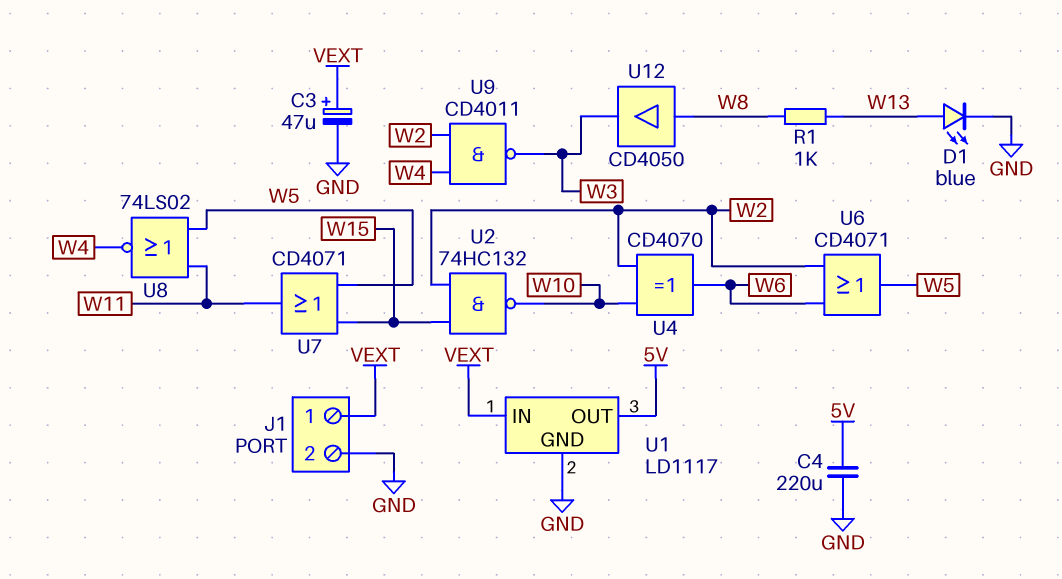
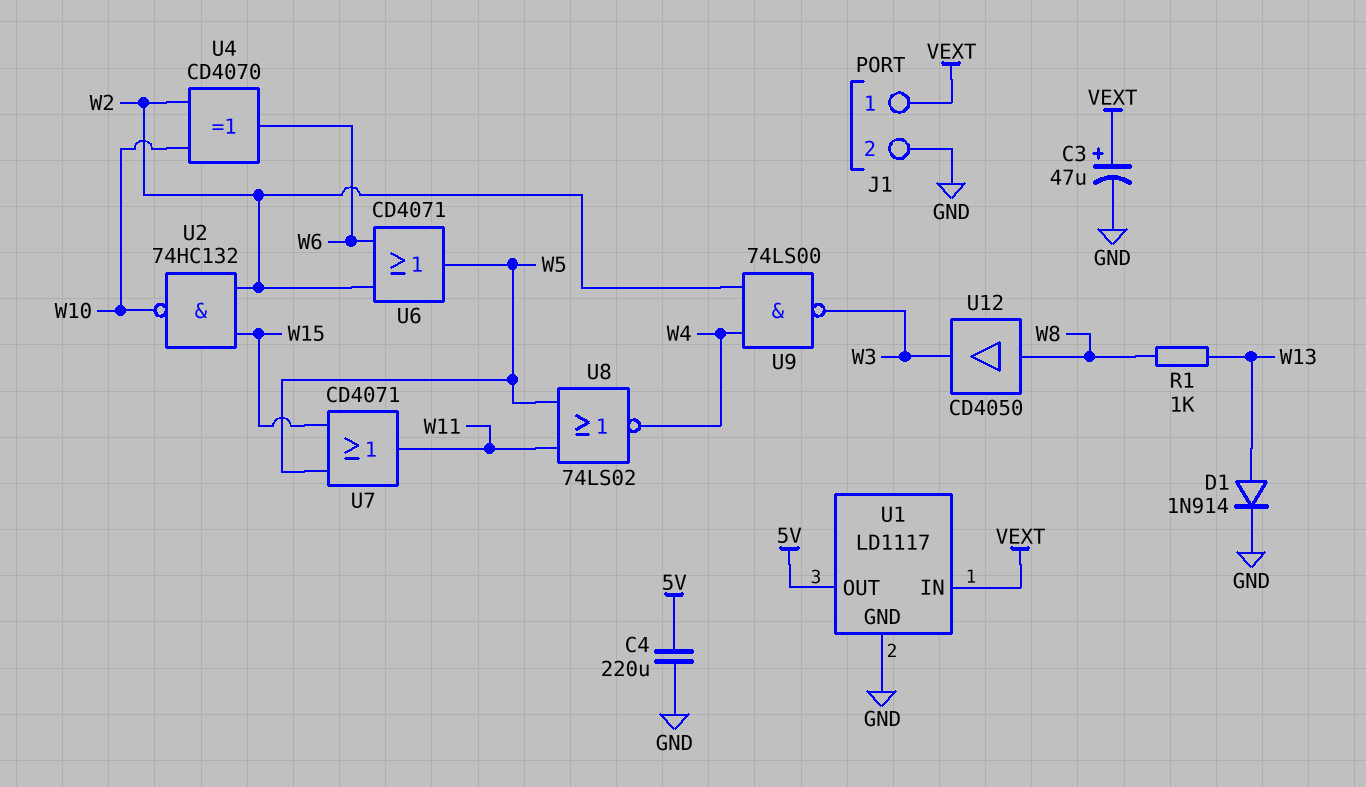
D1: LED blue (A W13, K GND) -> diode 1N914 (A W13, K GND)
U9: NAND CD4011 (in W2, in W4, out W3) -> NAND 74LS00 (in W2, in W4, out W3)

